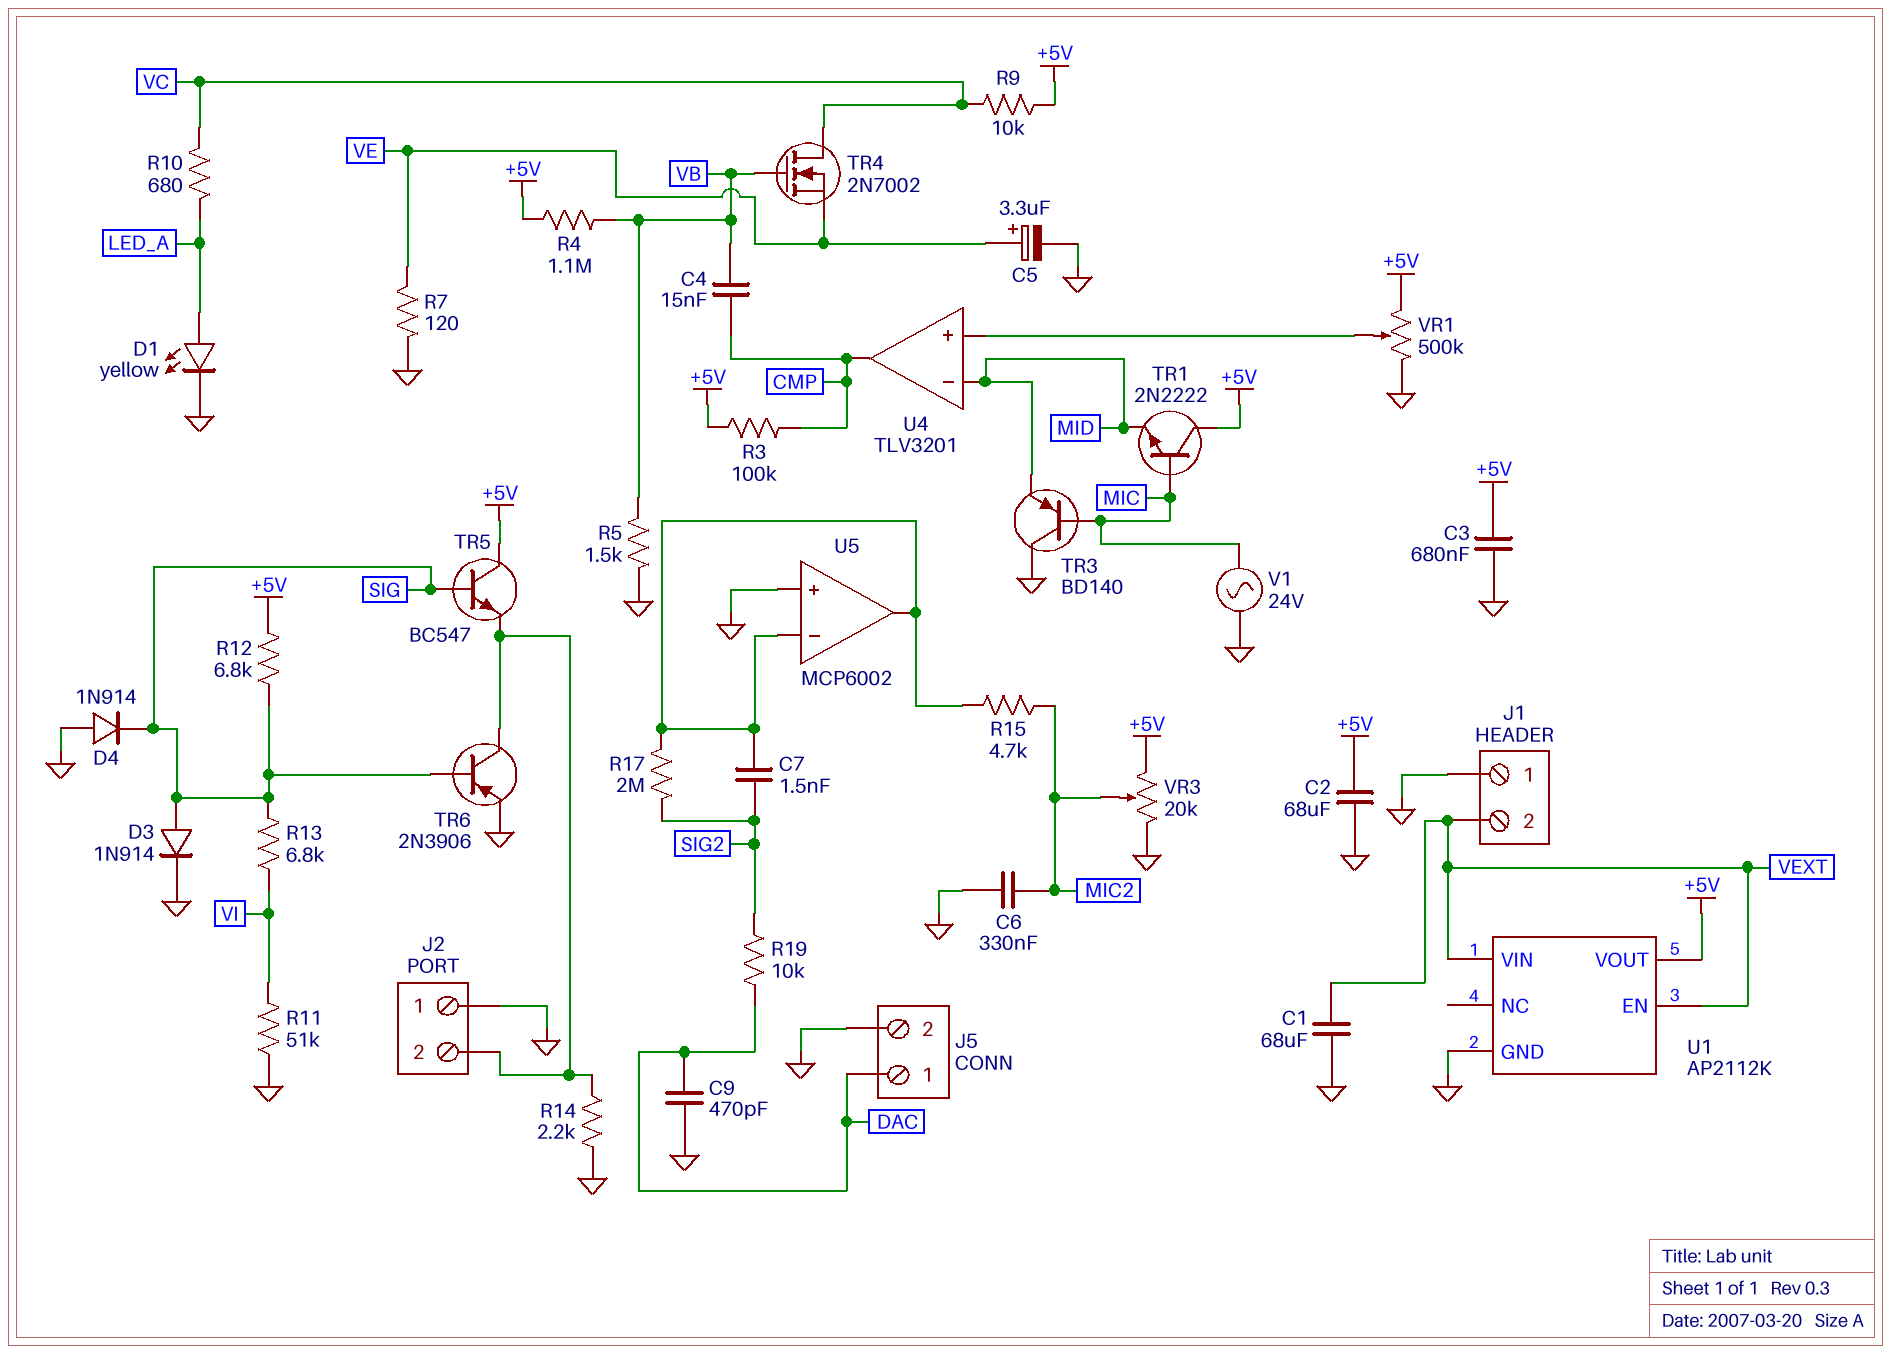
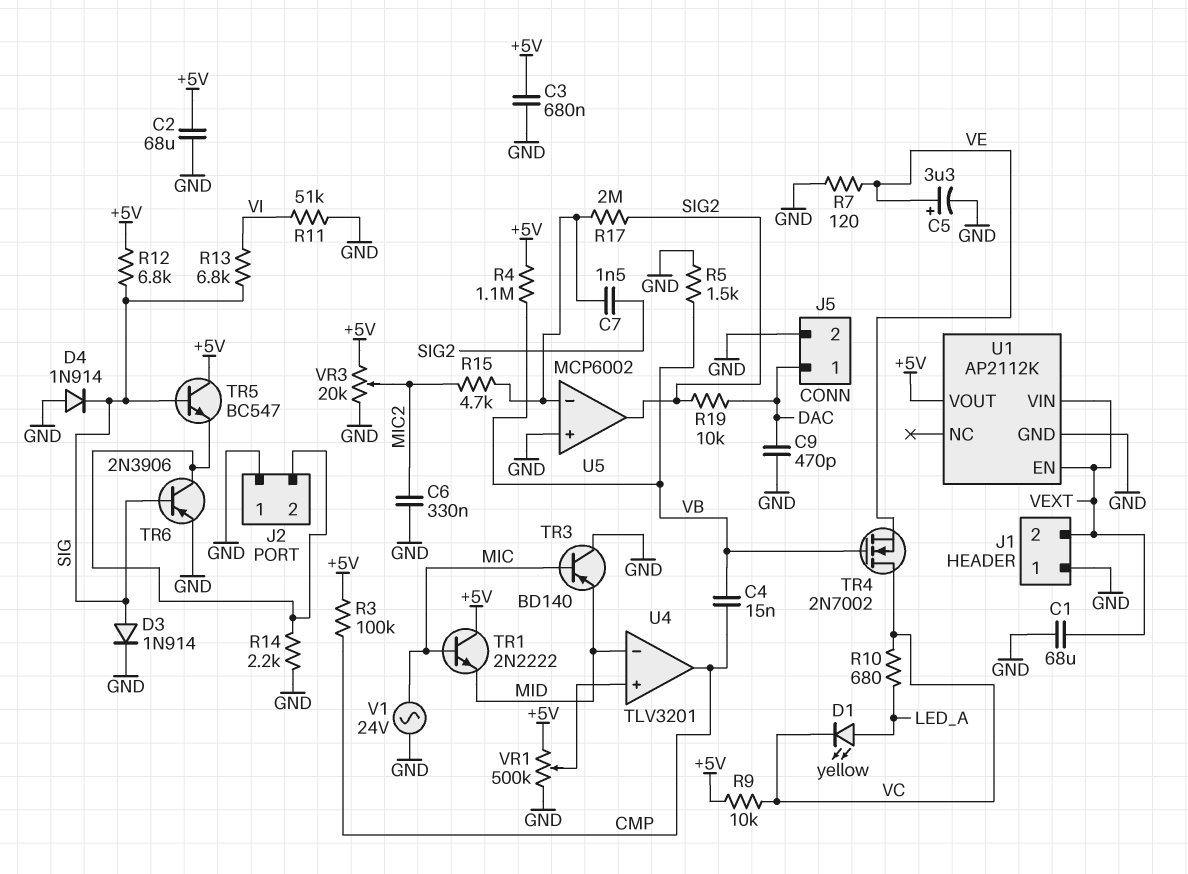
D1: LED yellow (A LED_A, K GND) -> LED yellow (A LED_A, K VC)
U5 pin out: U5/in- -> SIG2

